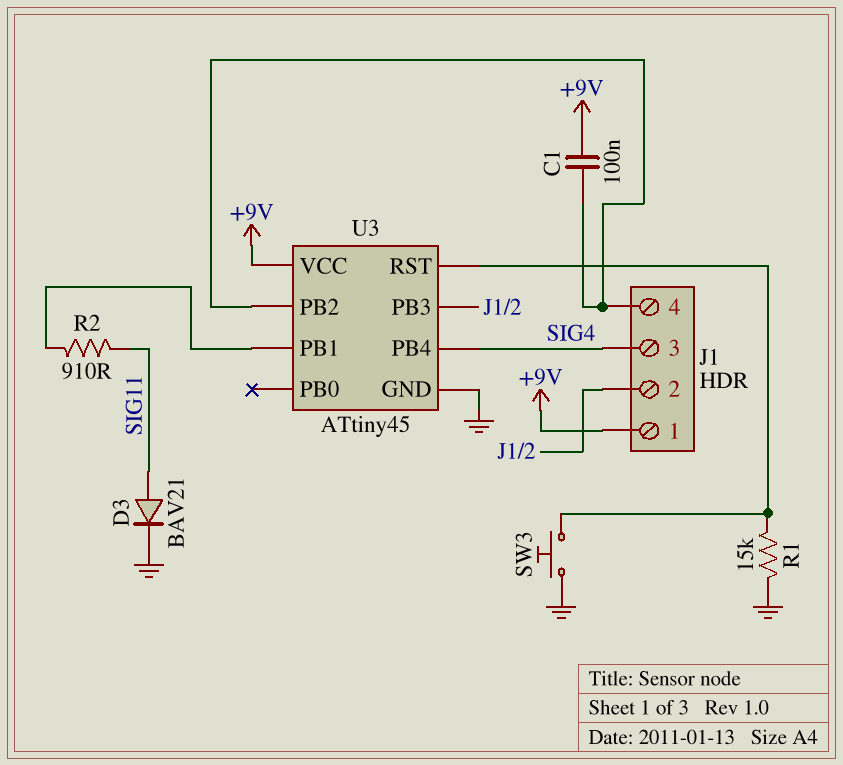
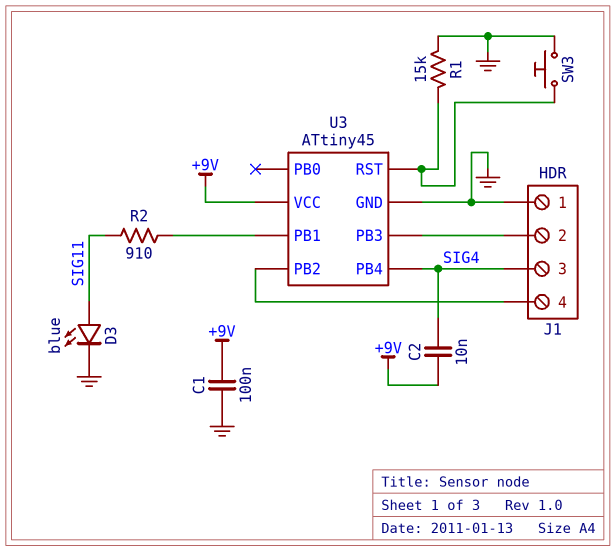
C1: 100nF (+9V, J1/4) -> 100nF (+9V, GND)
C2: none -> 10nF (+9V, SIG4)
D3: diode BAV21 (A SIG11, K GND) -> LED blue (A SIG11, K GND)
J1 pin 1: +9V -> GND

